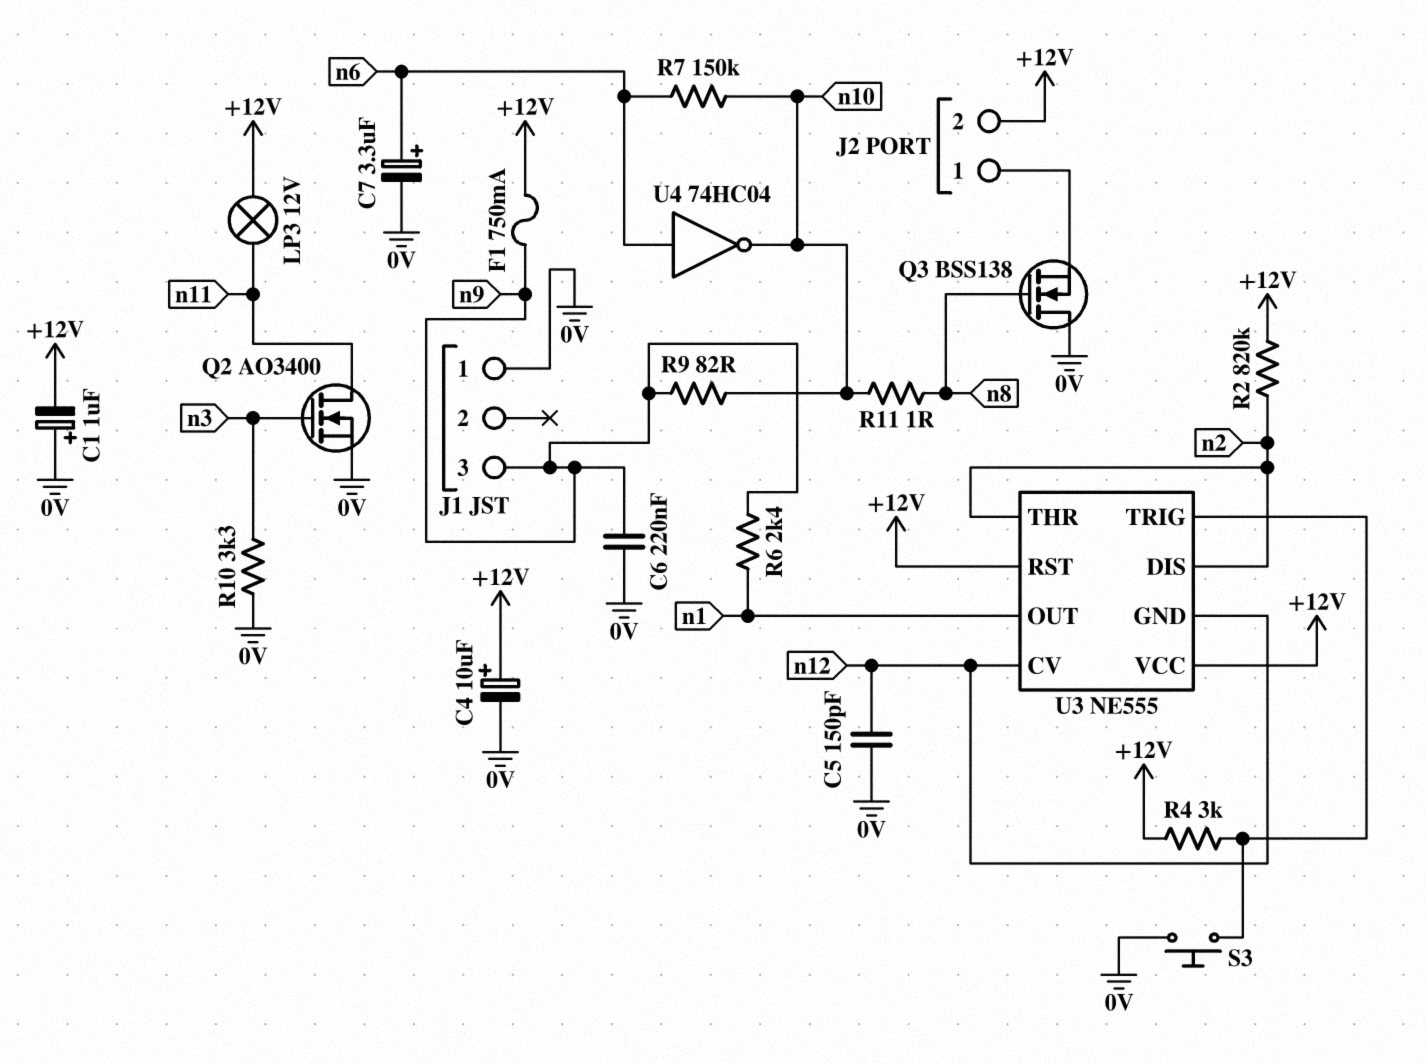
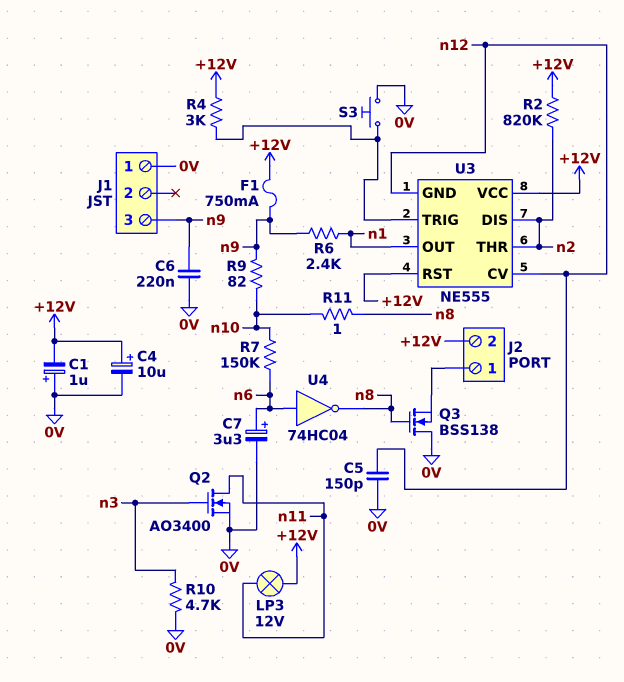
R10: 3.3k (0V, n3) -> 4.7k (0V, n3)
U4: NOT 74HC04 (in n6, out n10) -> NOT 74HC04 (in n6, out n8)

